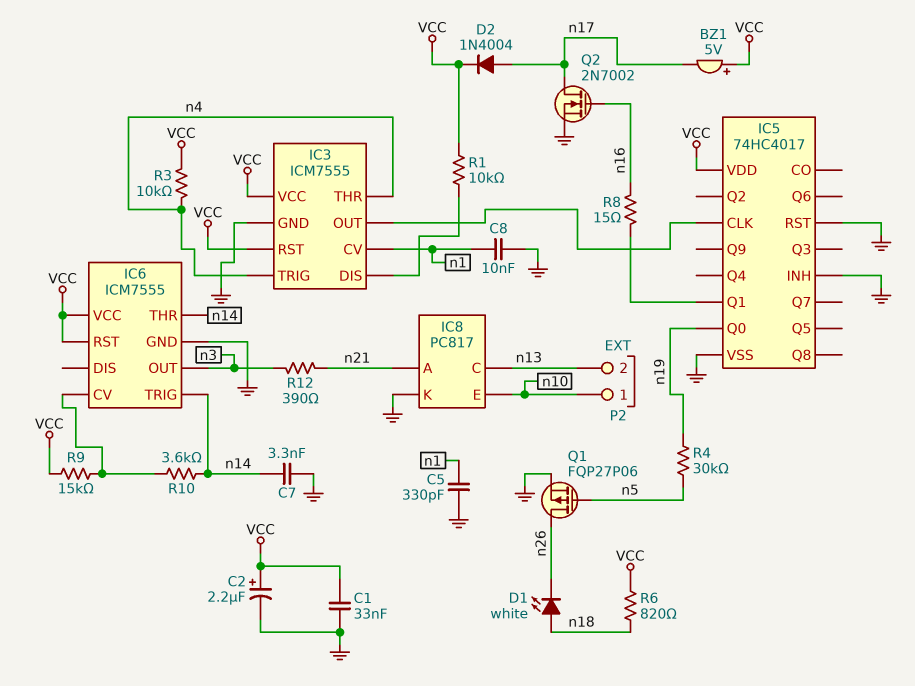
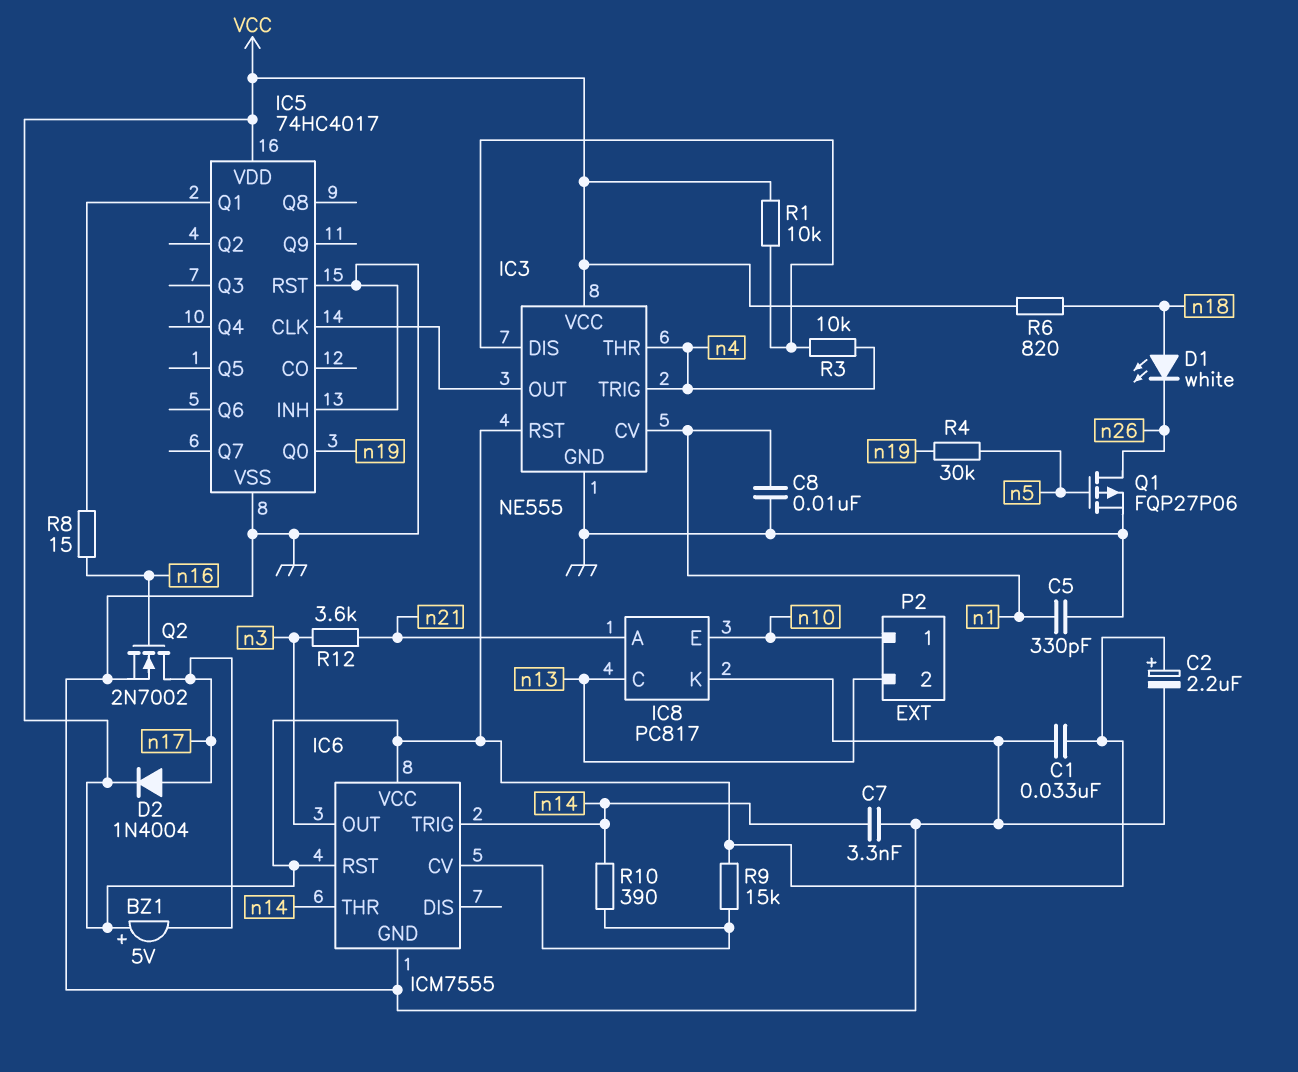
IC3: ICM7555 -> NE555
R3: 10k (VCC, n4) -> 10k (IC3/DIS, n4)
R10: 3.6k (IC6/CV, n14) -> 390 (IC6/CV, n14)
R12: 390 (n3, n21) -> 3.6k (n3, n21)

